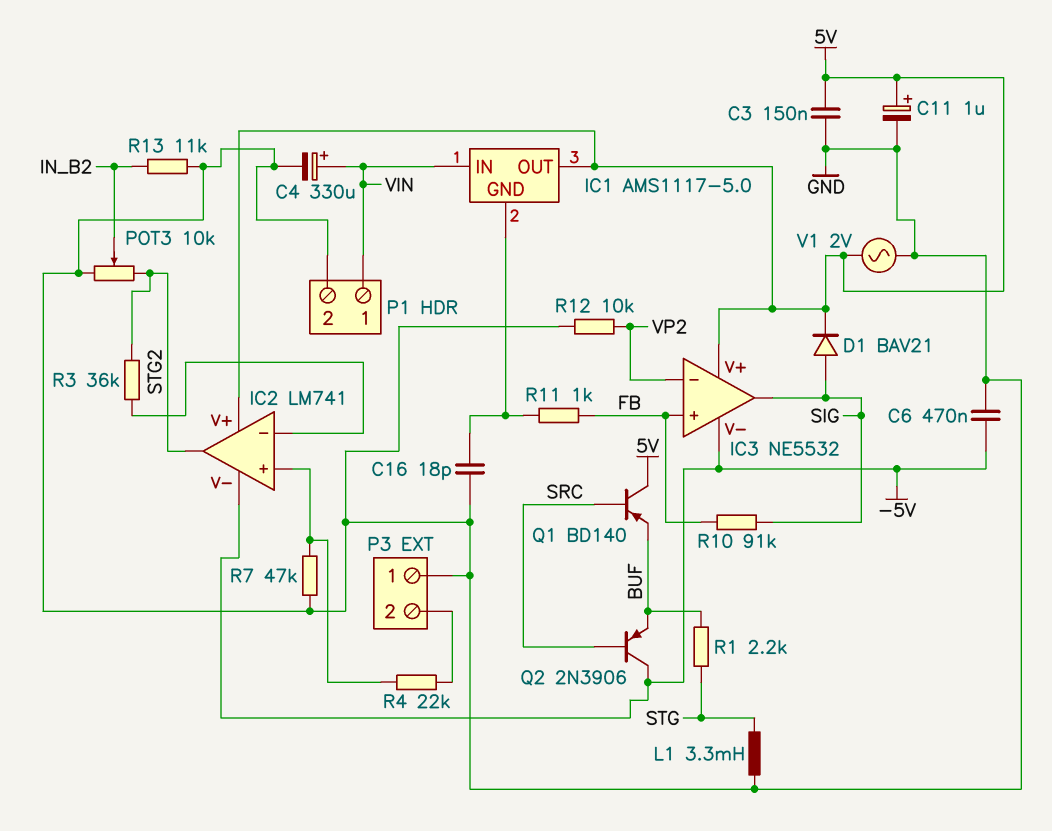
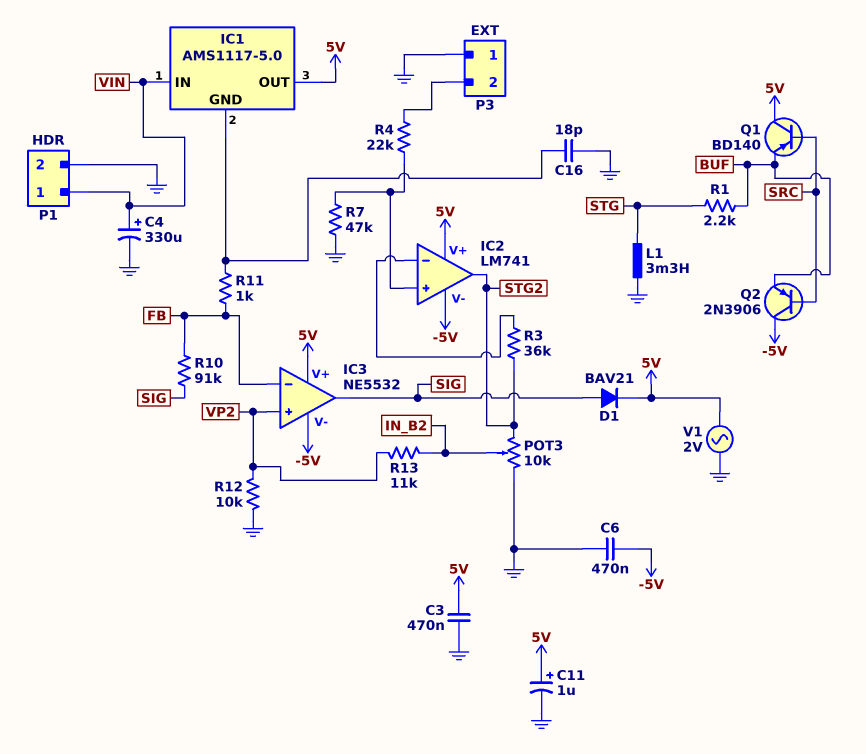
C3: 150nF (5V, GND) -> 470nF (5V, GND)
IC3 pin in+: FB -> VP2
IC3 pin in-: VP2 -> FB
R13: 11k (GND, IN_B2) -> 11k (IN_B2, VP2)

